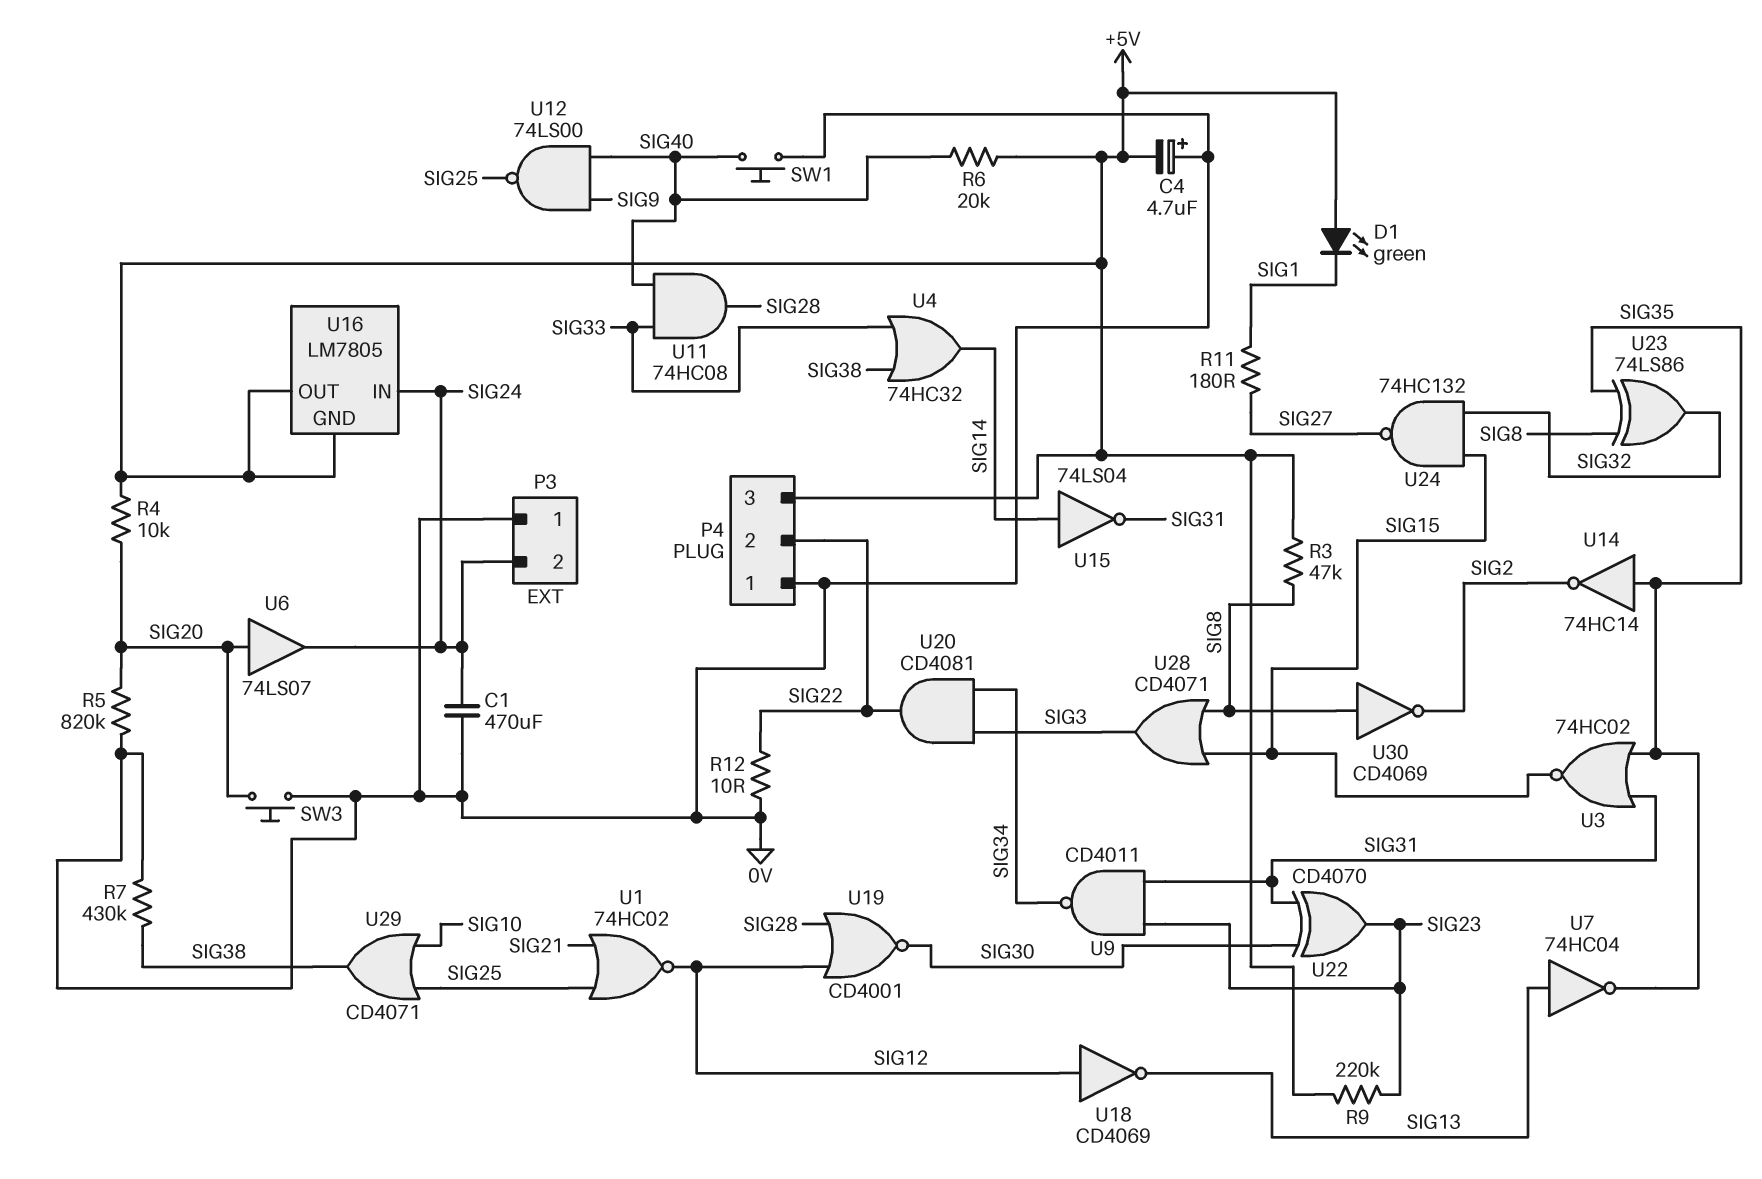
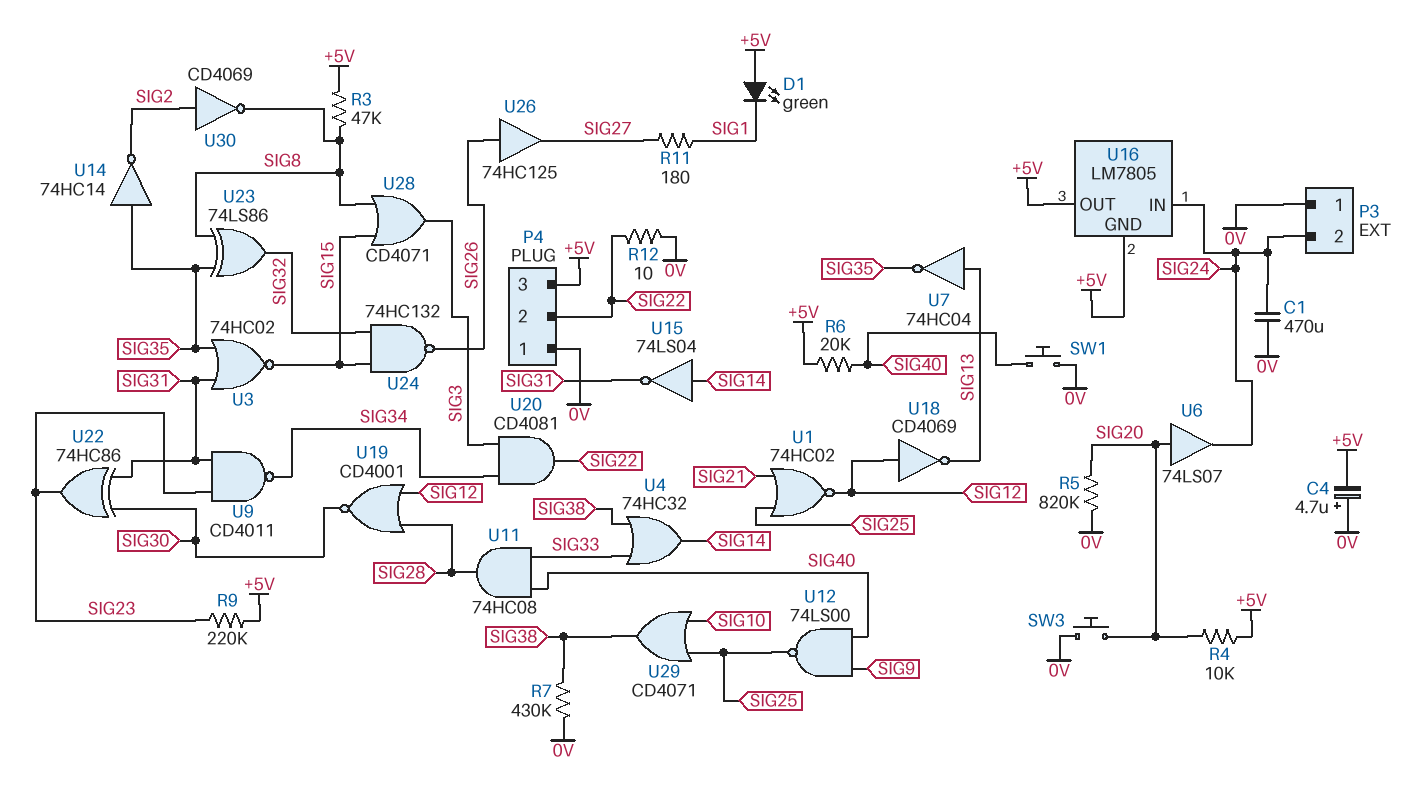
U22: XOR CD4070 (in SIG30, in SIG31, out SIG23) -> XOR 74HC86 (in SIG30, in SIG31, out SIG23)
U24: NAND 74HC132 (in SIG15, in SIG32, out SIG27) -> NAND 74HC132 (in SIG15, in SIG32, out SIG26)
U26: none -> buffer 74HC125 (in SIG26, out SIG27)
U30: NOT CD4069 (in SIG8, out SIG2) -> NOT CD4069 (in SIG2, out SIG8)

